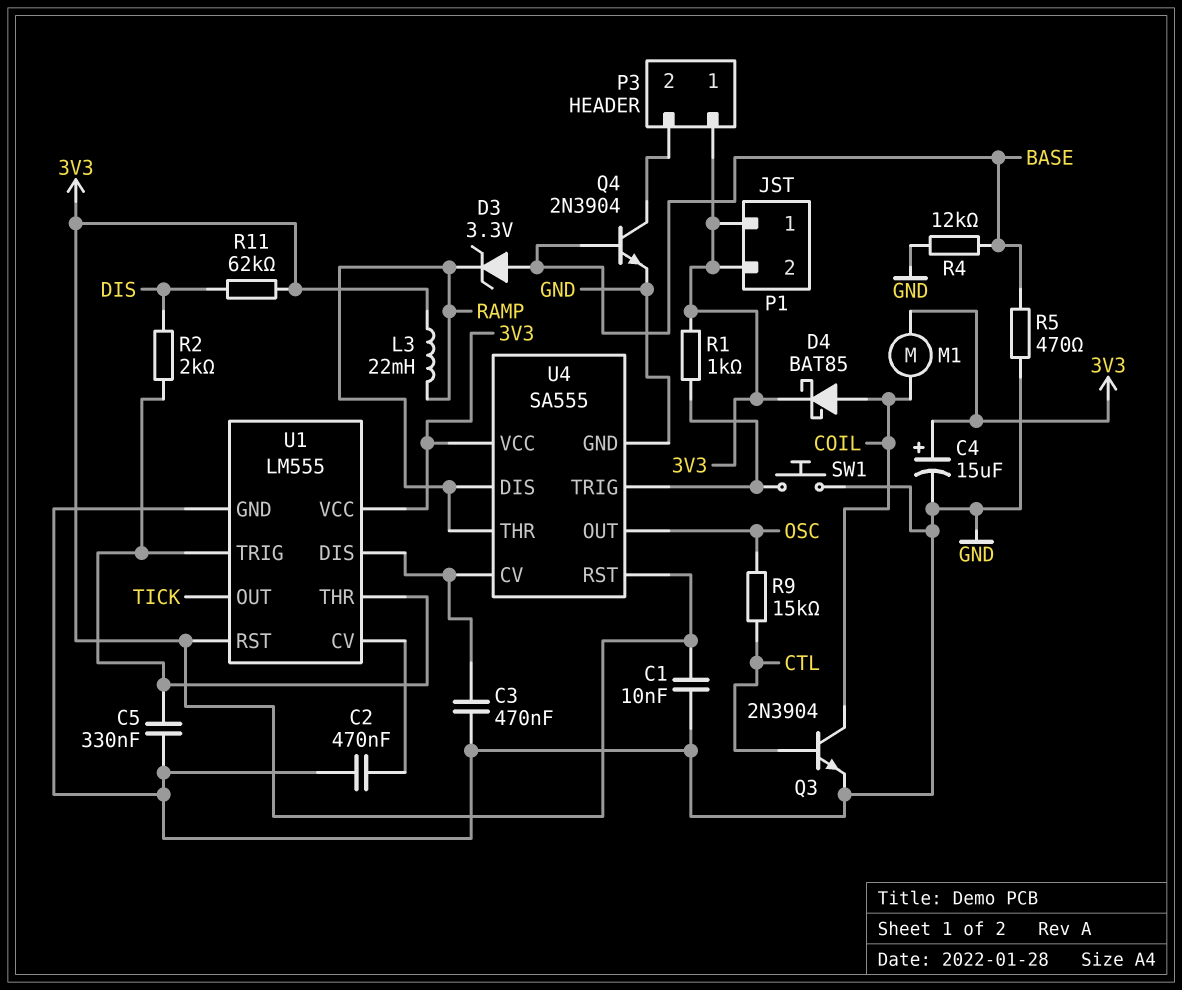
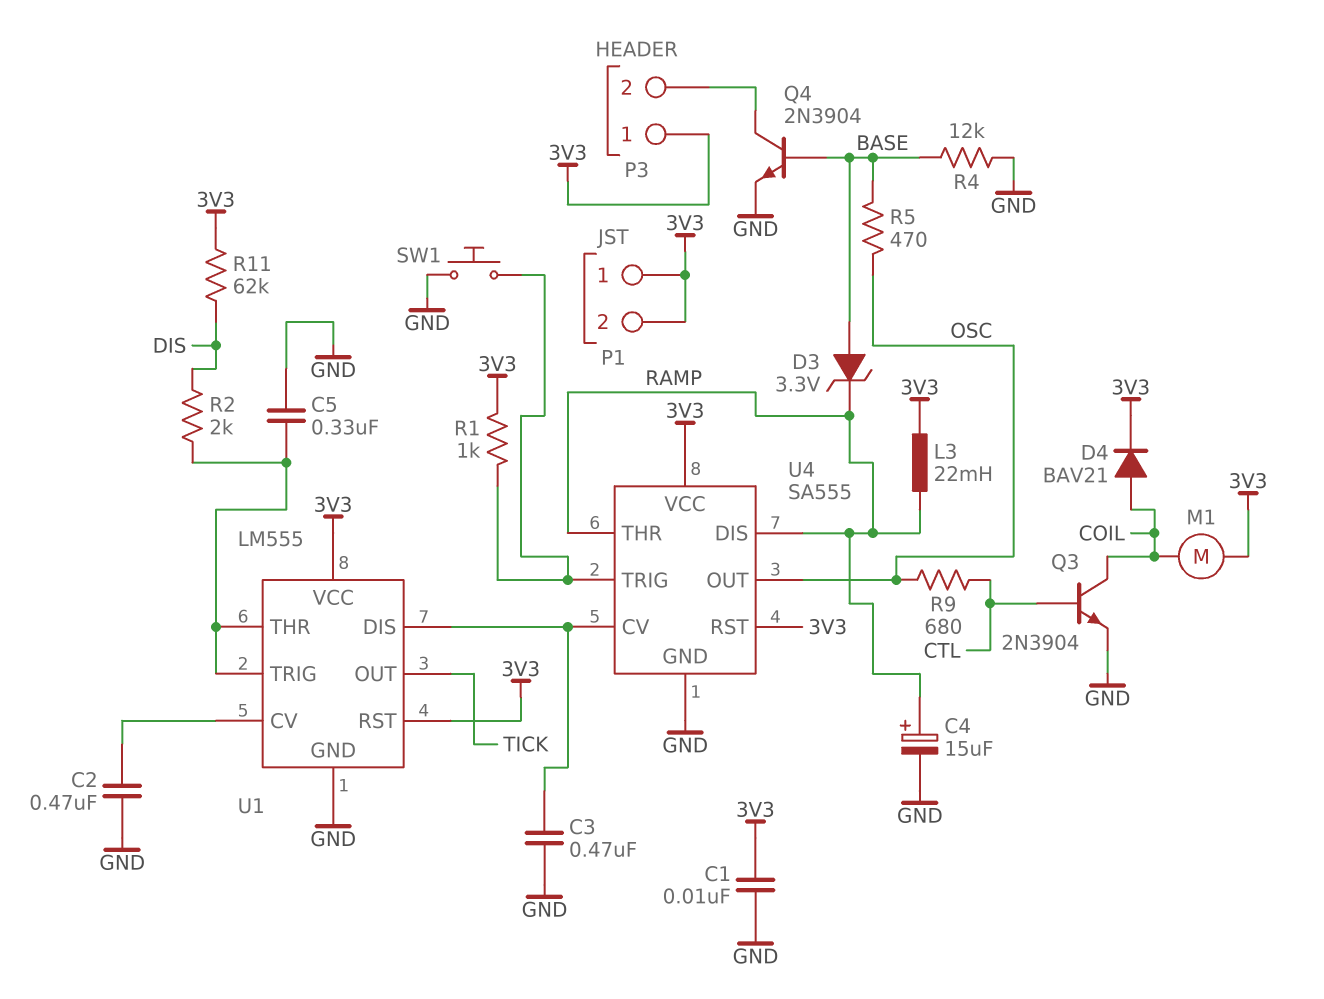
C4: 15uF (plus 3V3, minus GND) -> 15uF (plus RAMP, minus GND)
D4: schottky BAT85 (A COIL, K 3V3) -> diode BAV21 (A COIL, K 3V3)
R5: 470 (BASE, GND) -> 470 (BASE, OSC)
R9: 15k (CTL, OSC) -> 680 (CTL, OSC)

